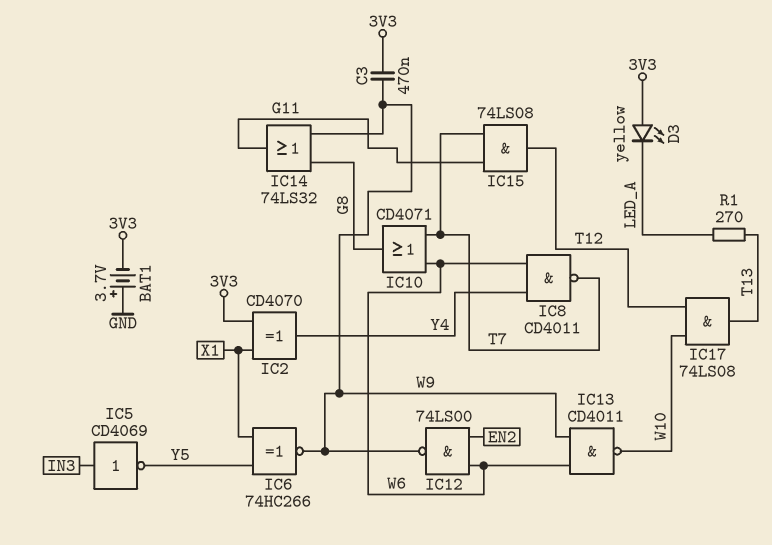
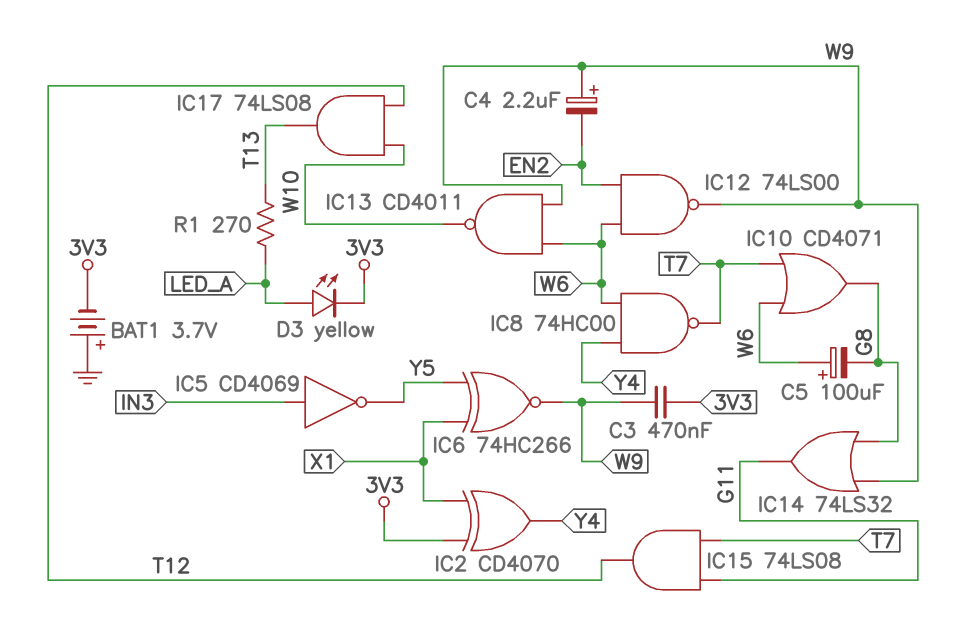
C4: none -> 2.2uF (plus W9, minus EN2)
C5: none -> 100uF (plus W6, minus G8)
D3: LED yellow (A 3V3, K LED_A) -> LED yellow (A LED_A, K 3V3)
IC8: NAND CD4011 (in W6, in Y4, out T7) -> NAND 74HC00 (in W6, in Y4, out T7)

